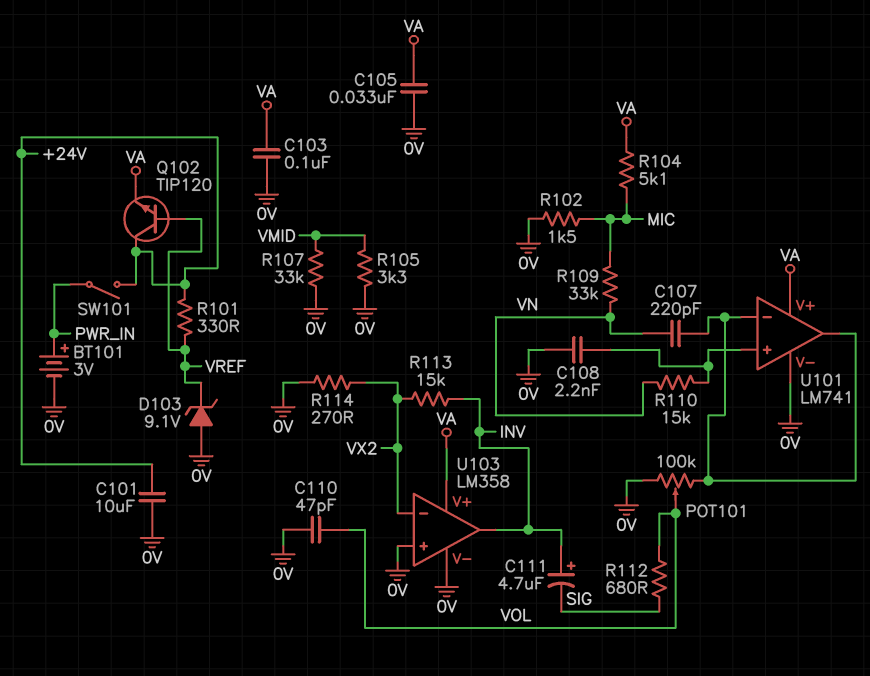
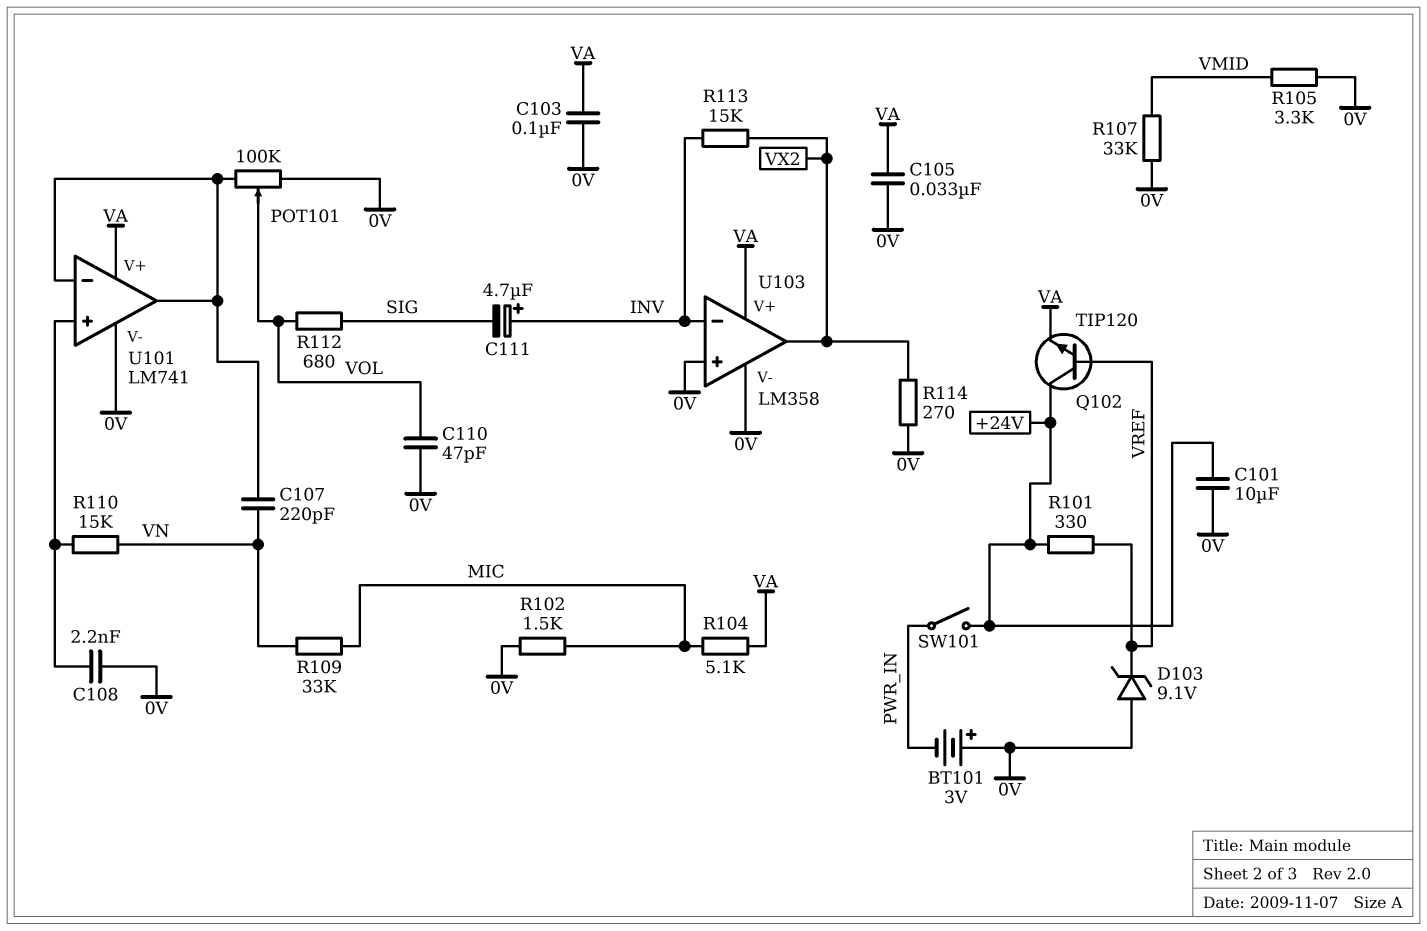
BT101: 3V (plus PWR_IN, minus 0V) -> 3V (plus 0V, minus PWR_IN)
U103 pin in-: VX2 -> INV
U103 pin out: INV -> VX2

